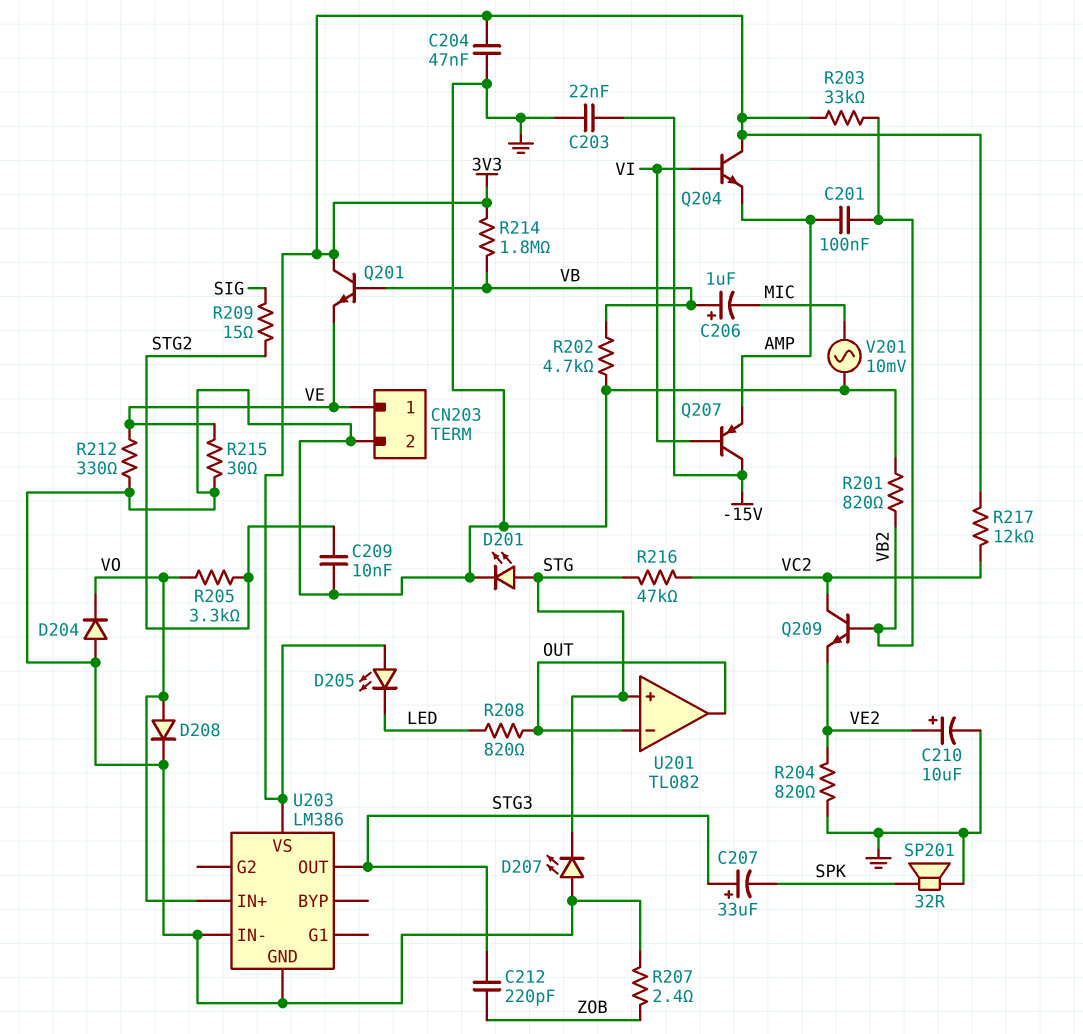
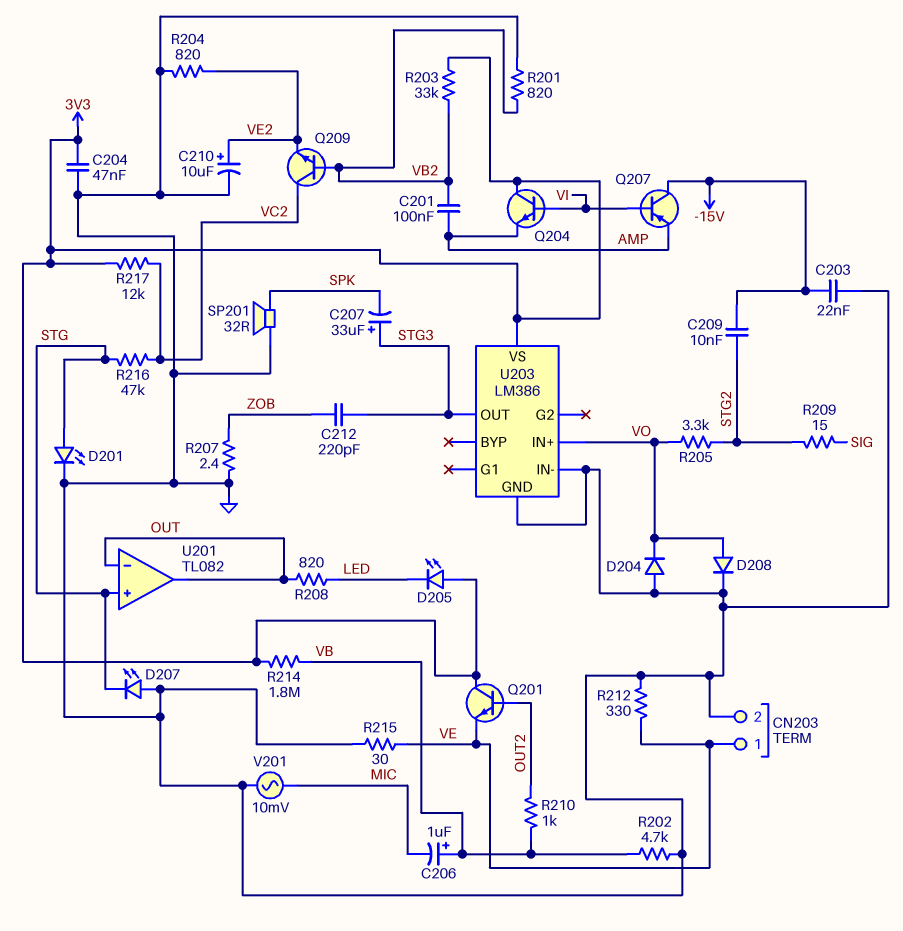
C209: 10nF (GND, STG2) -> 10nF (-15V, STG2)
Q201: NPN (B VB, C 3V3, E VE) -> NPN (B OUT2, C 3V3, E VE)
R210: none -> 1k (OUT2, VB)

